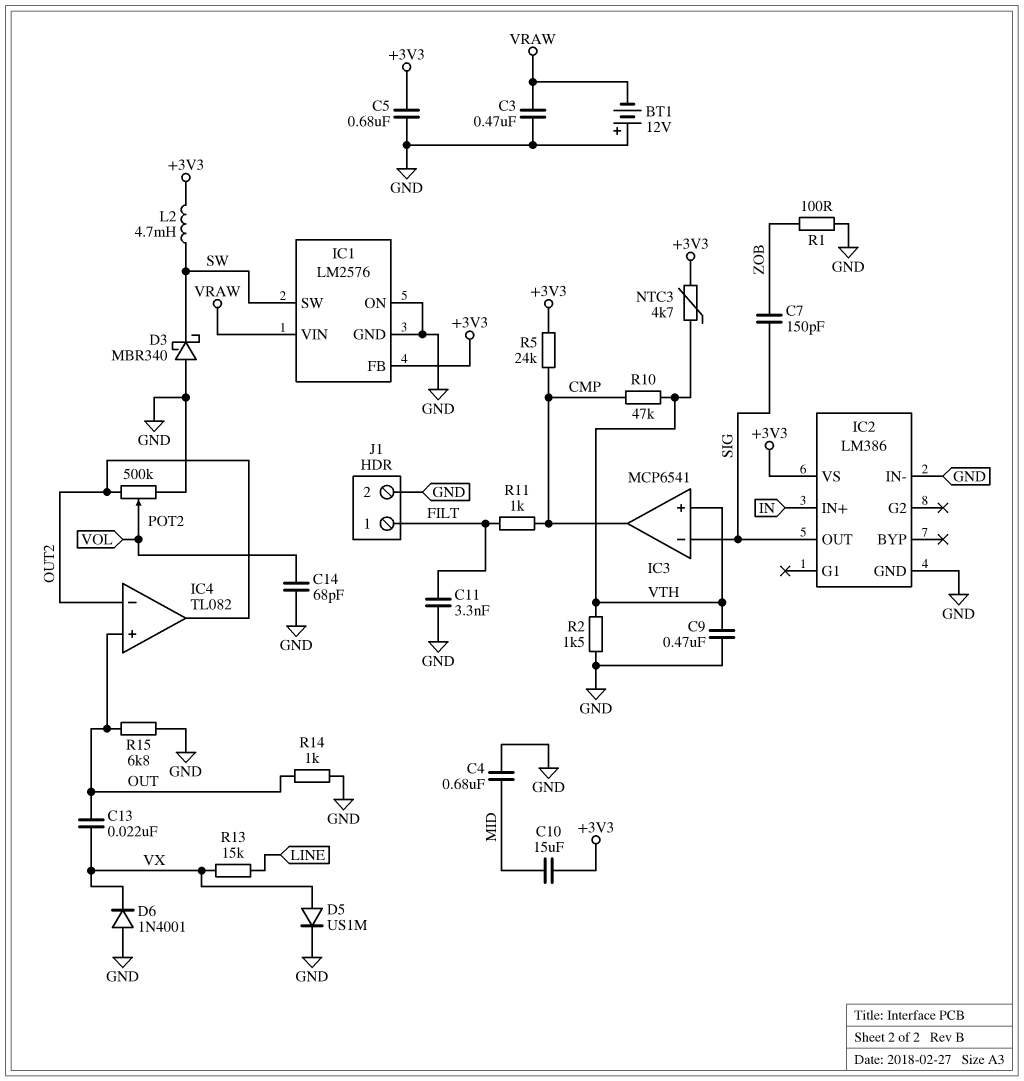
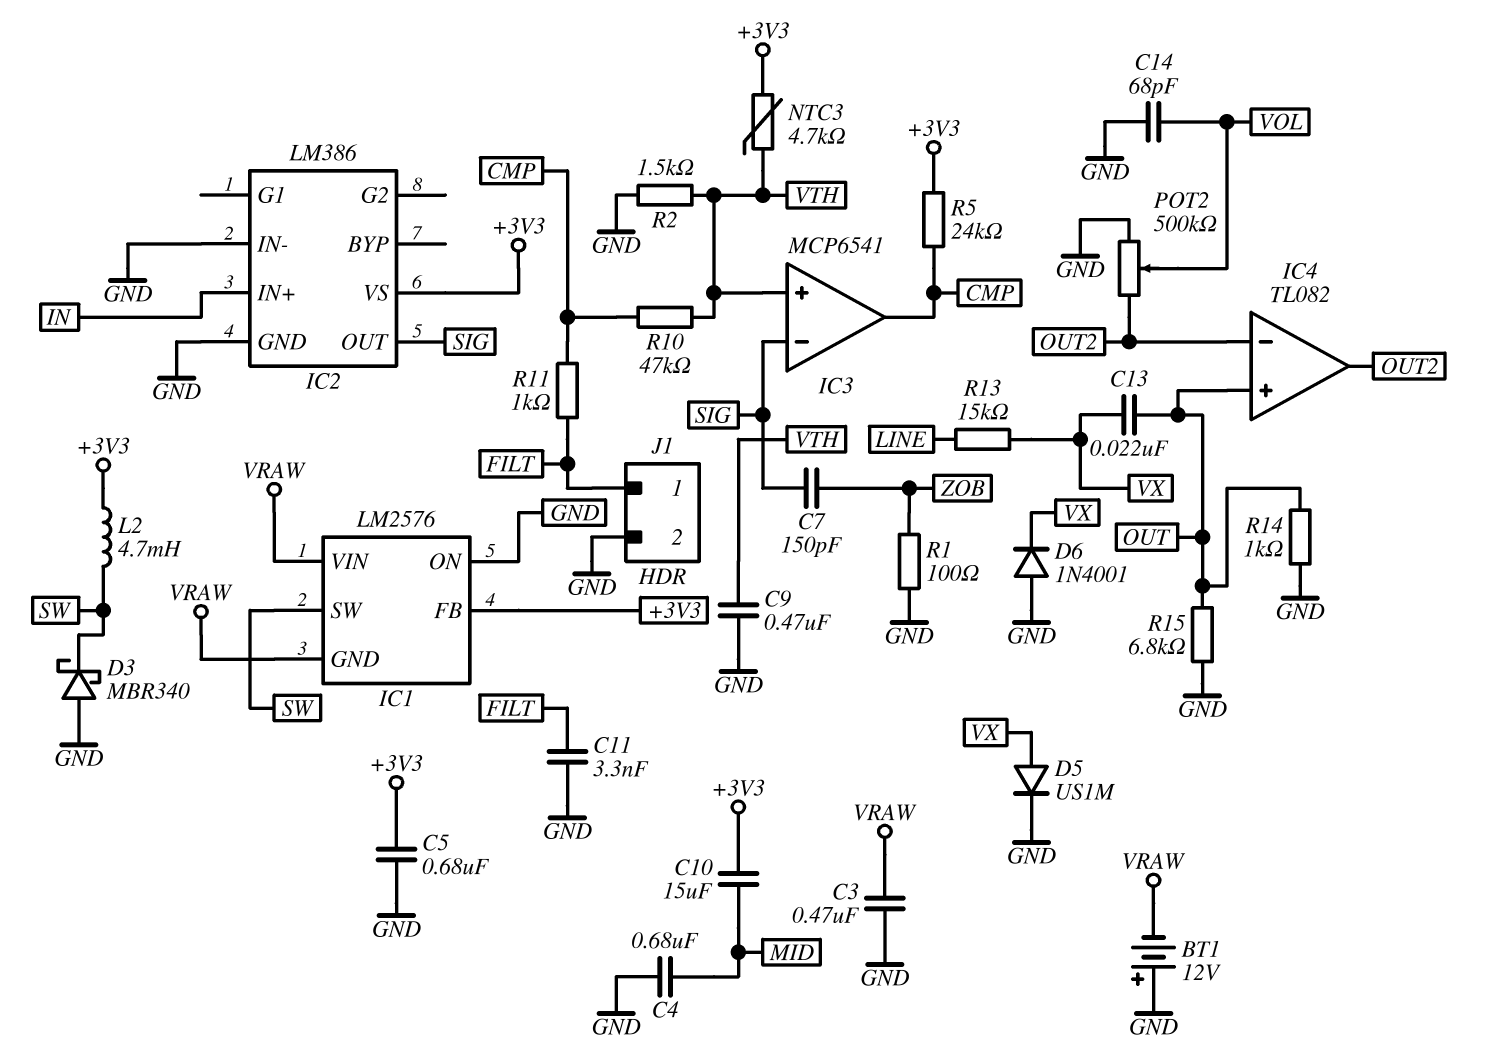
IC1 pin GND: GND -> VRAW

